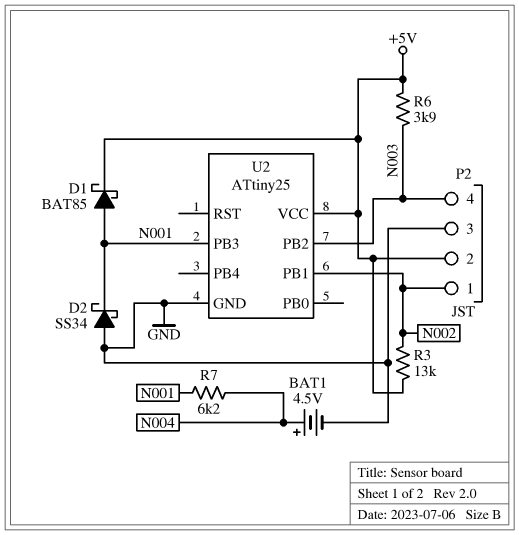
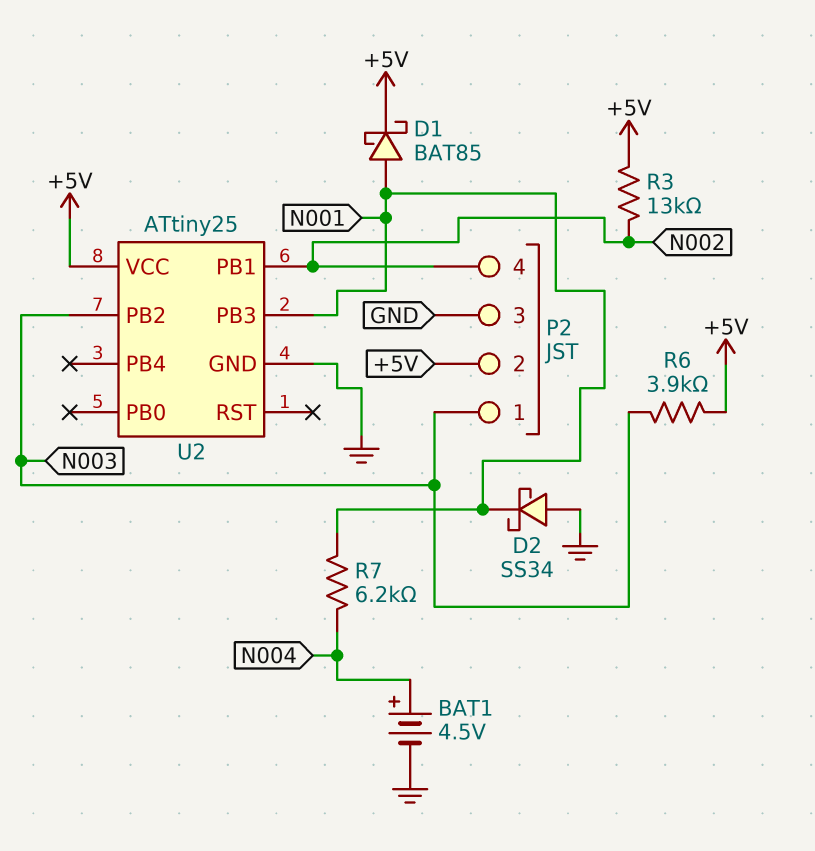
P2 pin 1: N002 -> N003
P2 pin 4: N003 -> N002

